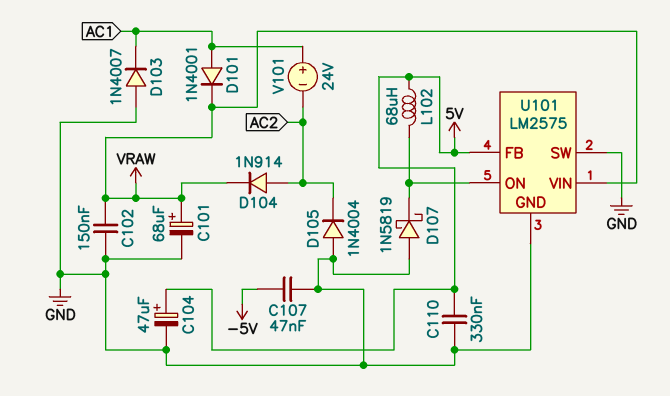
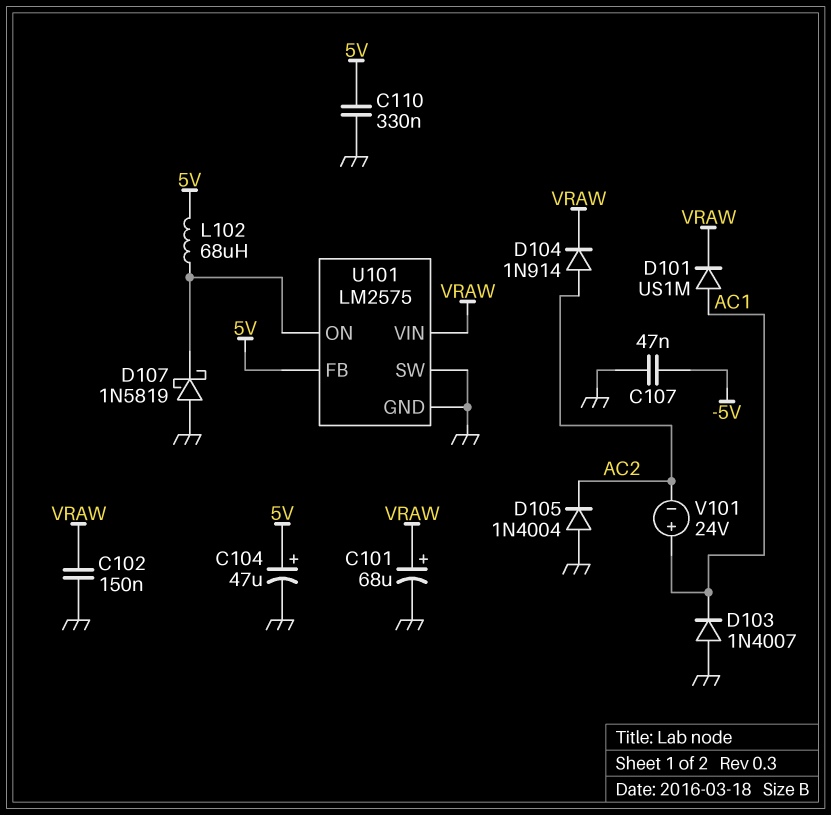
D101: diode 1N4001 (A AC1, K VRAW) -> diode US1M (A AC1, K VRAW)

